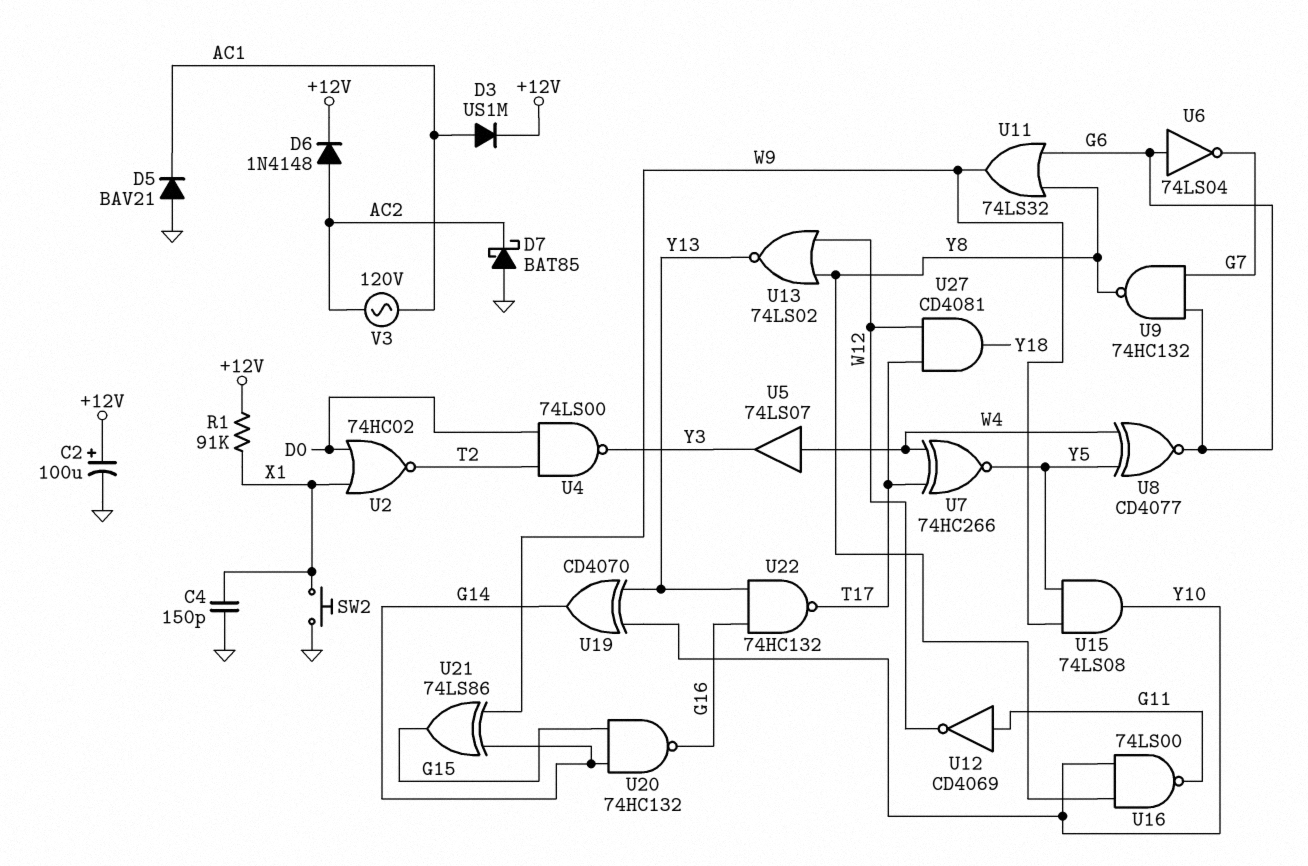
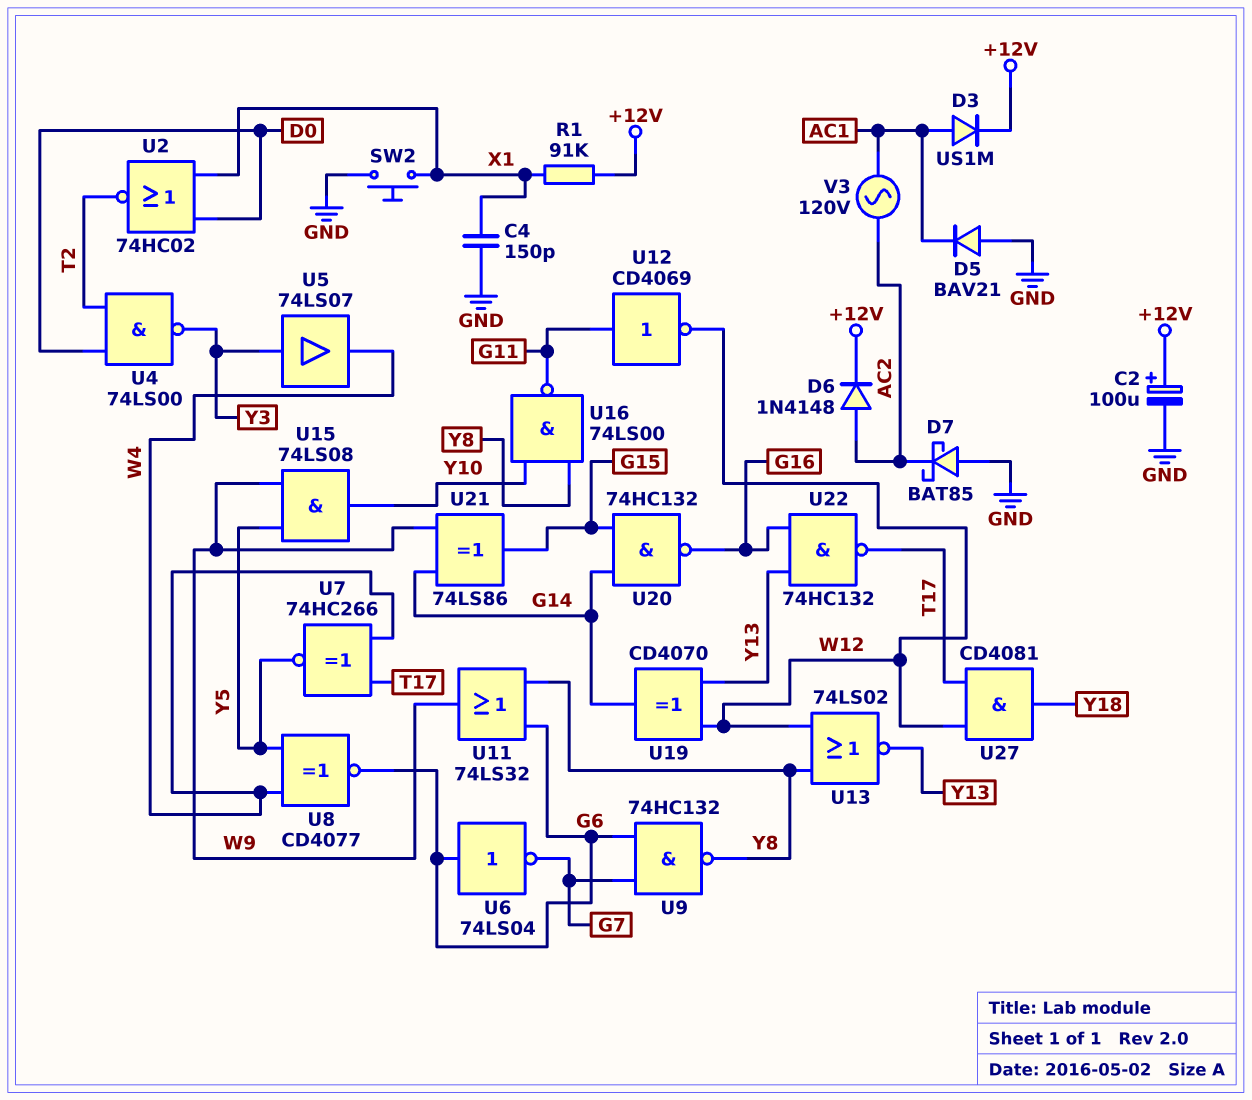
U5: buffer 74LS07 (in W4, out Y3) -> buffer 74LS07 (in Y3, out W4)
U19: XOR CD4070 (in Y10, in Y13, out G14) -> XOR CD4070 (in W12, in Y13, out G14)

